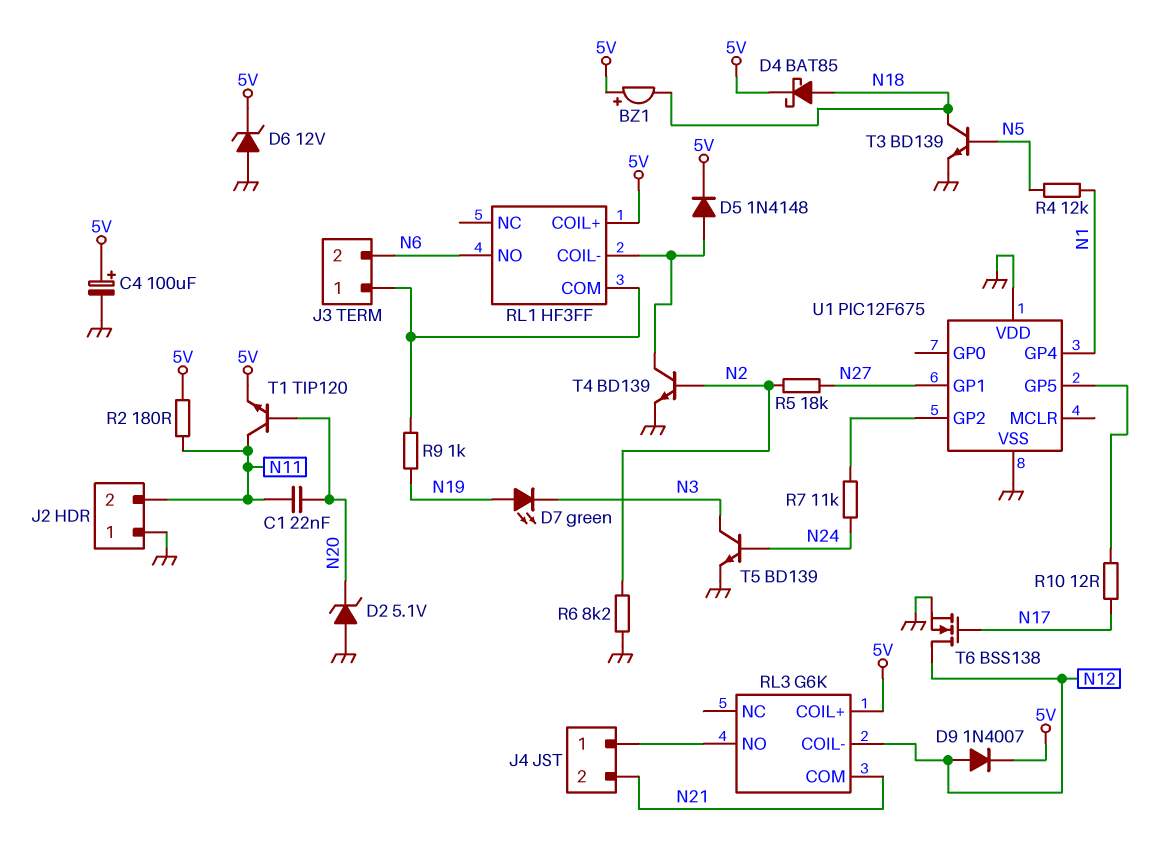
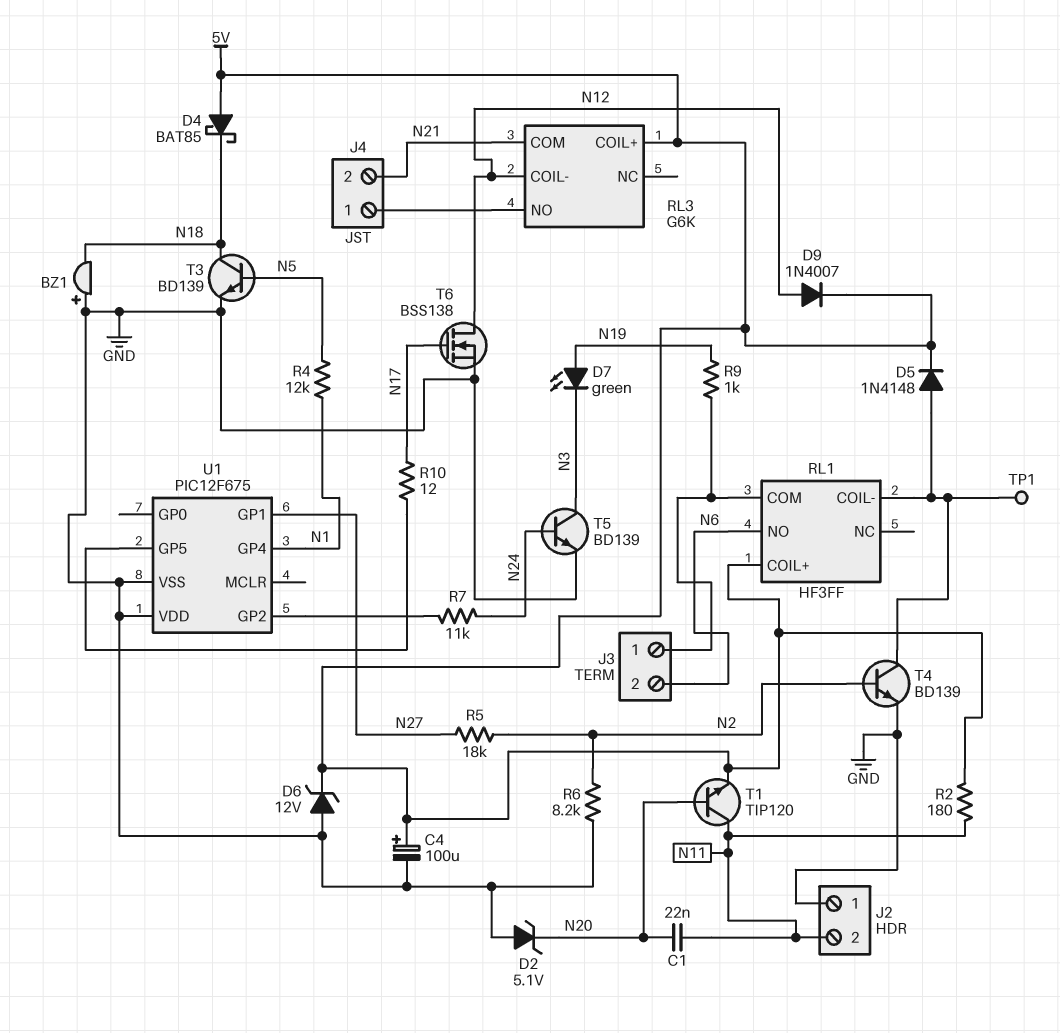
BZ1: buzzer (plus 5V, minus N18) -> buzzer (plus GND, minus N18)
D4: schottky BAT85 (A N18, K 5V) -> schottky BAT85 (A 5V, K N18)
TP1: none -> test point (RL1/COIL-)

